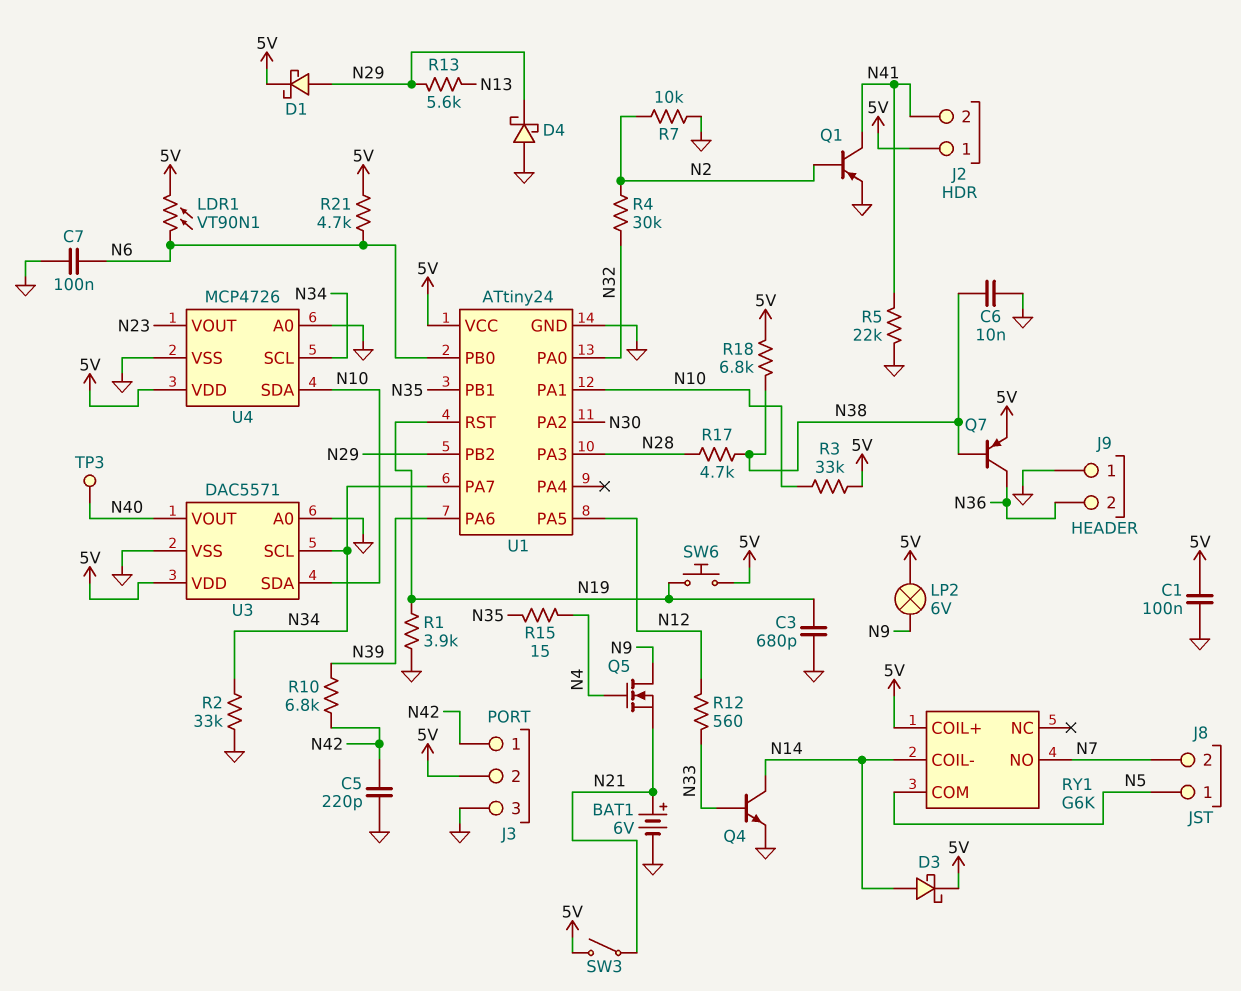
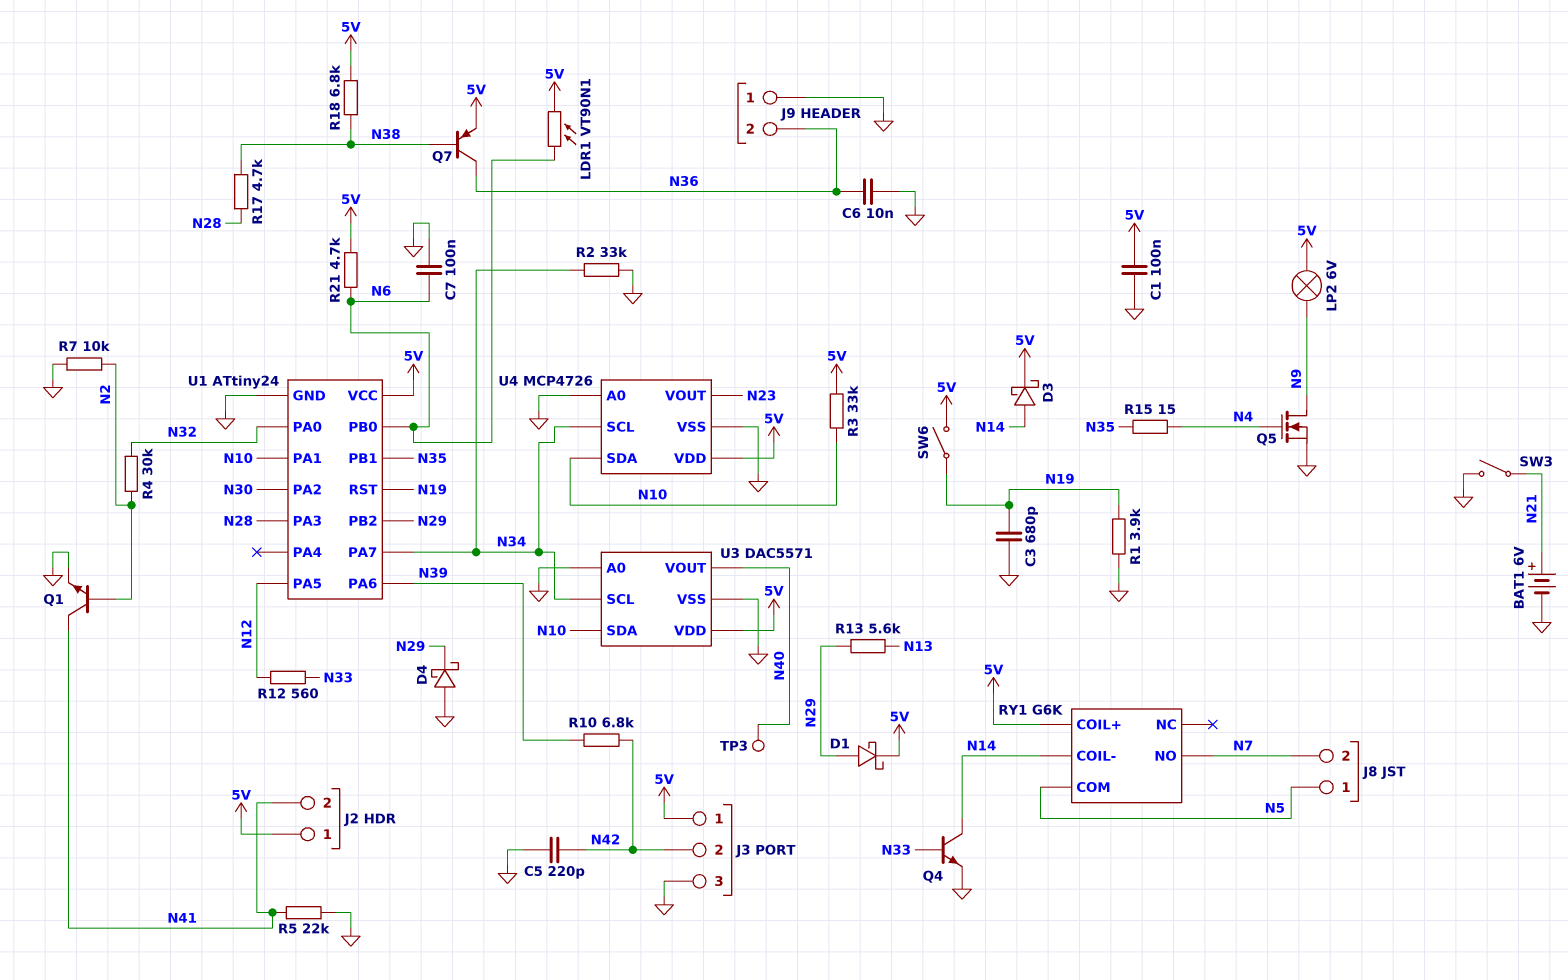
C6: 10nF (GND, N38) -> 10nF (GND, N36)
J3 pin 1: N42 -> 5V
J3 pin 2: 5V -> N42
Q1: PNP (B N2, C N41, E GND) -> NPN (B N2, C N41, E GND)
Q5: NMOS (G N4, D N9, S N21) -> NMOS (G N4, D N9, S GND)
SW3: switch (5V, N21) -> switch (GND, N21)
SW6: button (5V, N19) -> switch (5V, N19)

